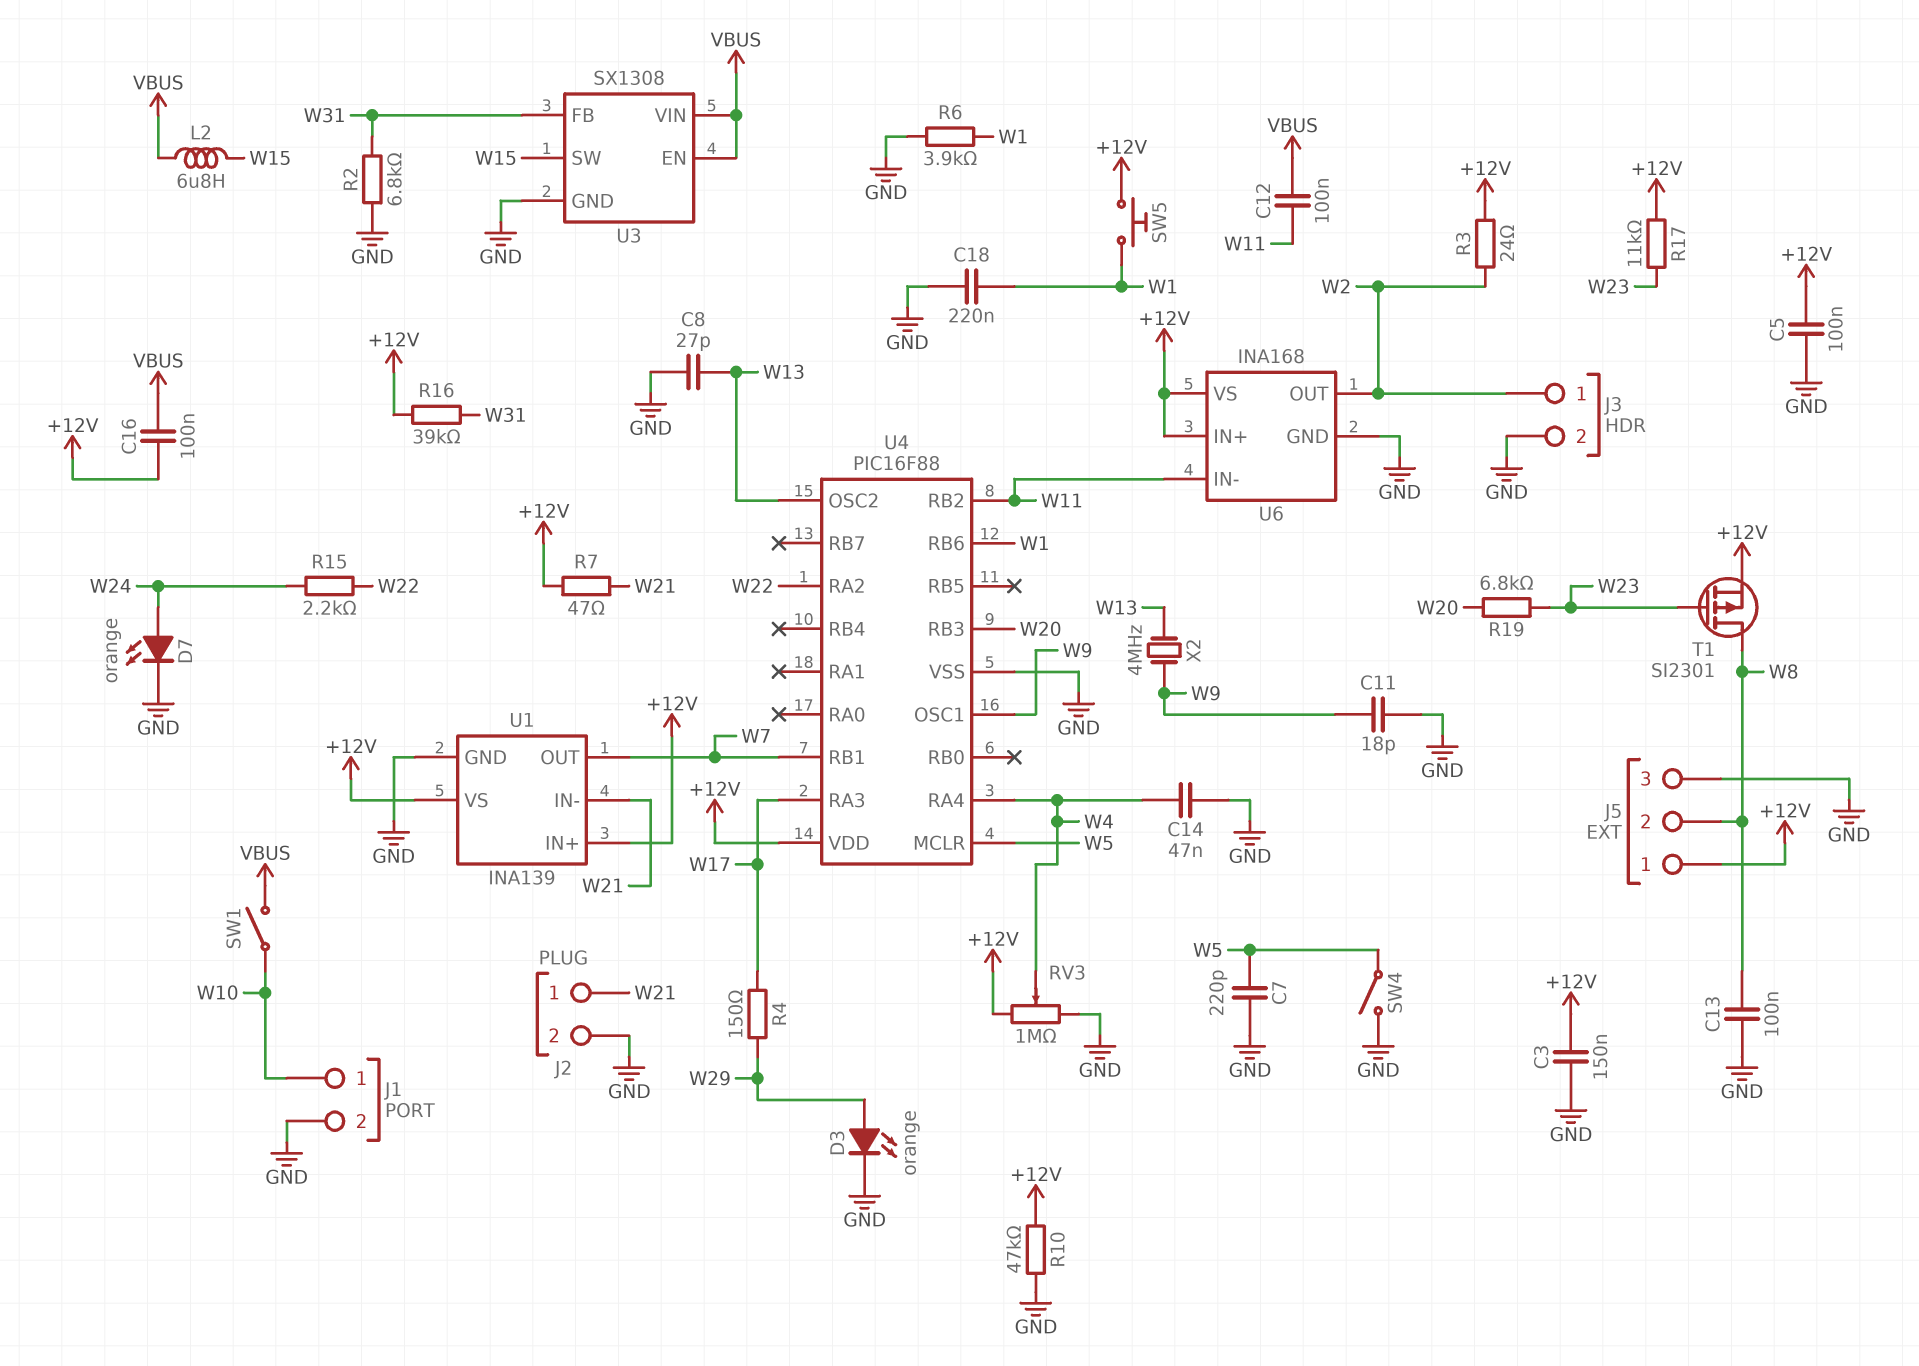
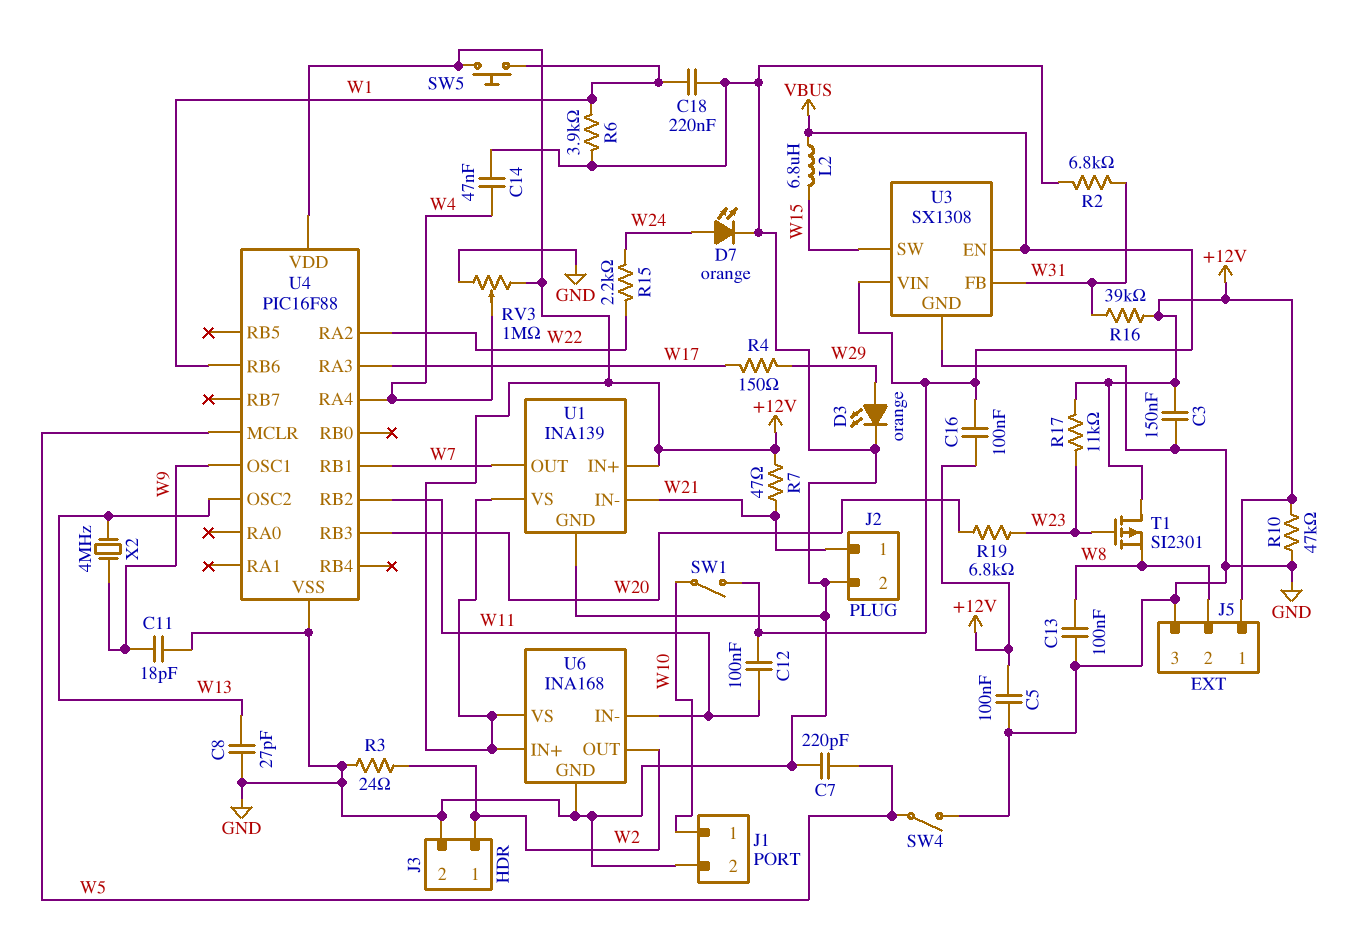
R3: 24 (+12V, W2) -> 24 (GND, W2)
T1: PMOS SI2301 (G W23, D W8, S +12V) -> PMOS SI2301 (G W23, D +12V, S W8)

